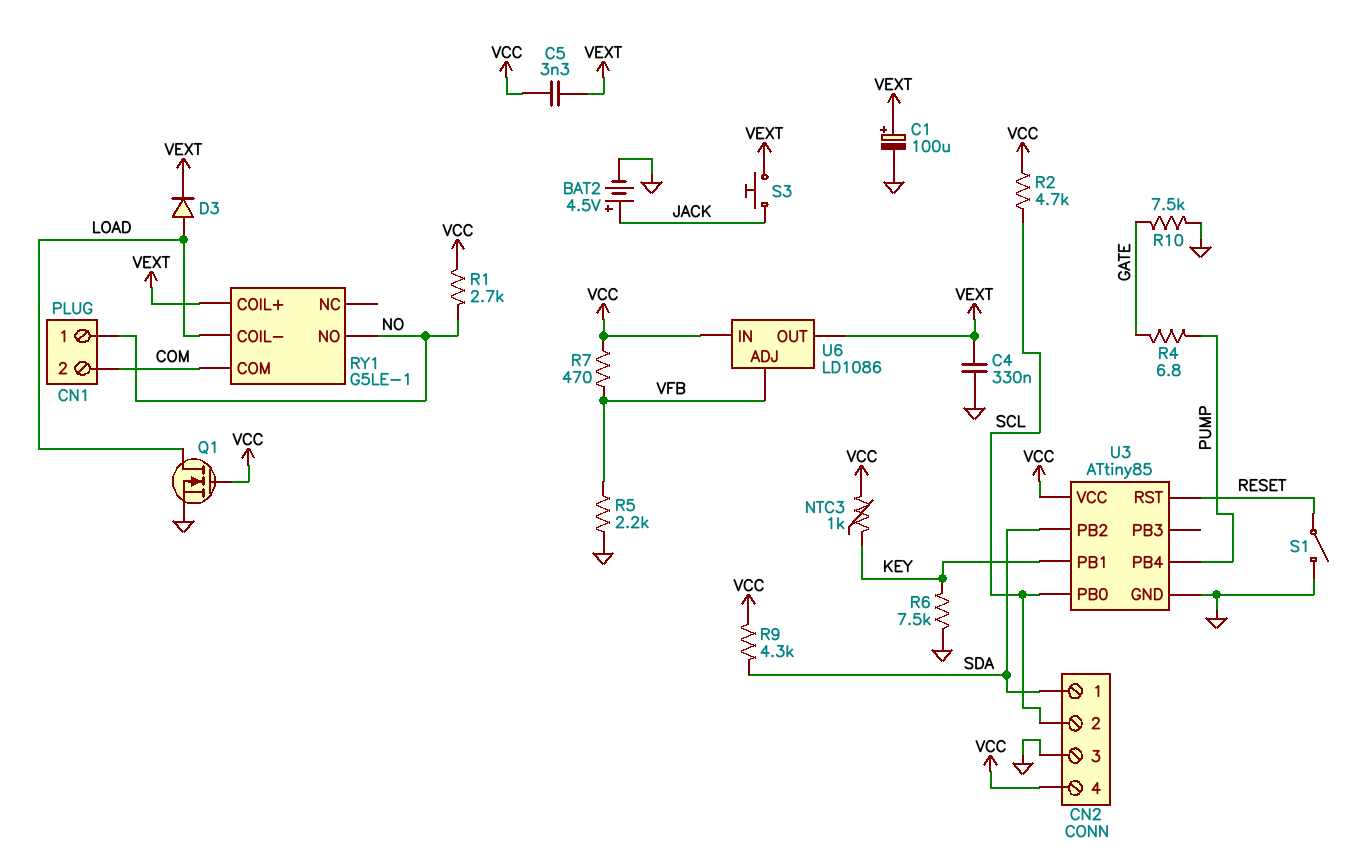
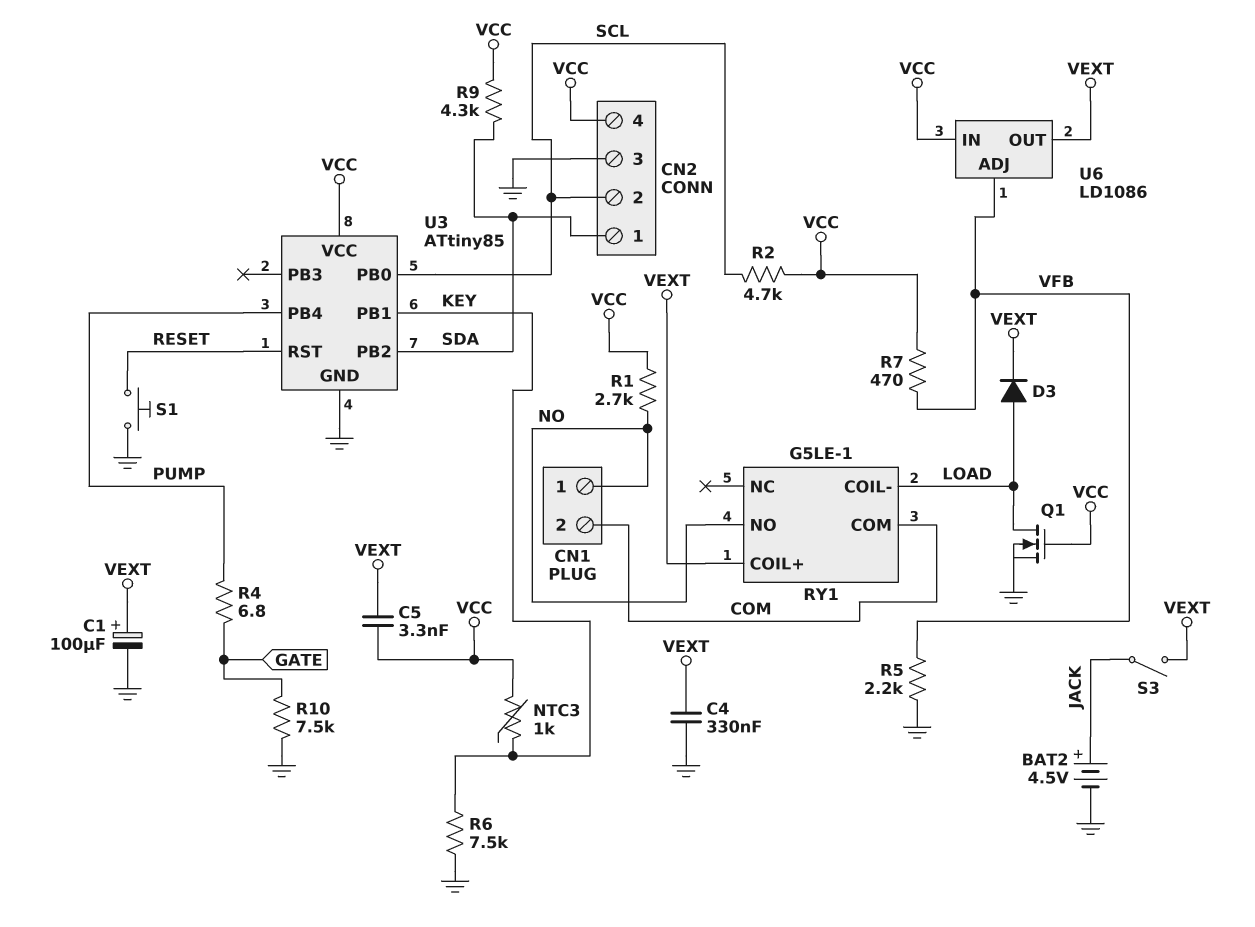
S1: switch (GND, RESET) -> button (GND, RESET)
S3: button (JACK, VEXT) -> switch (JACK, VEXT)

